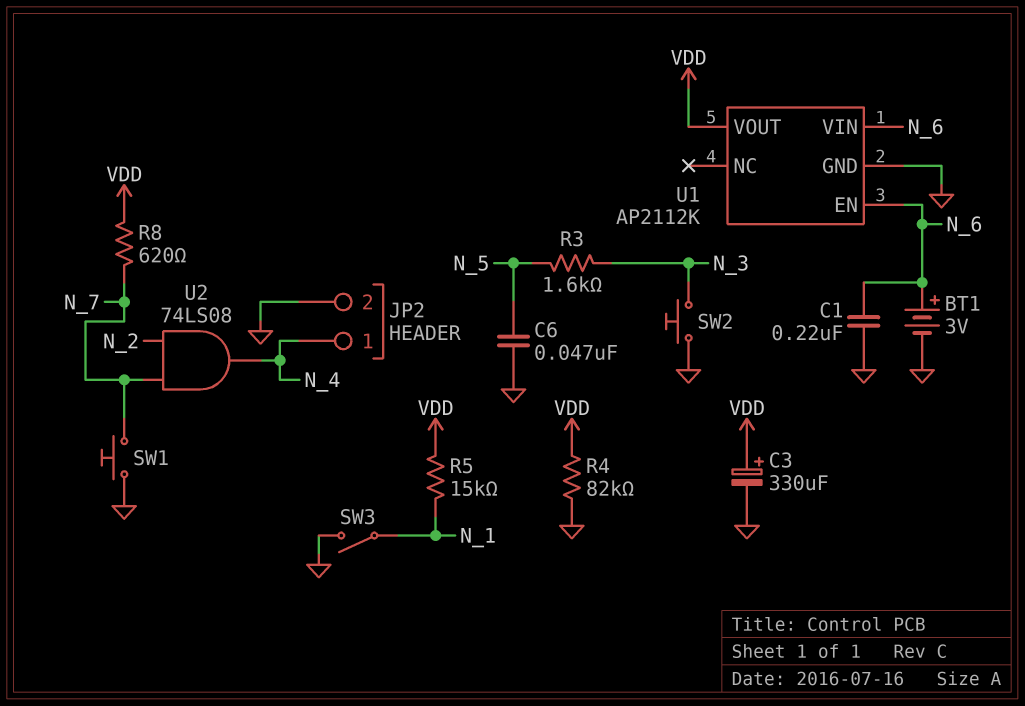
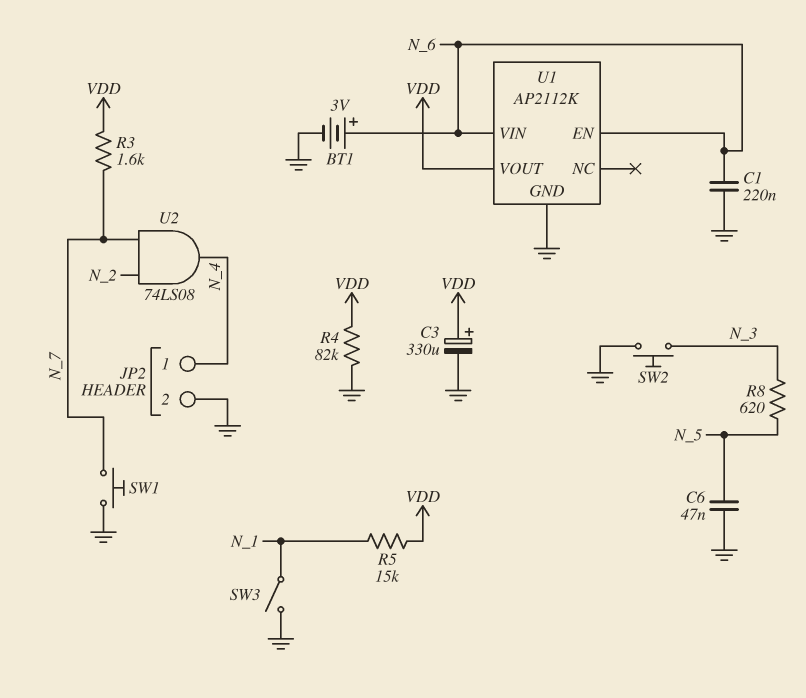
R3: 1.6k (N_3, N_5) -> 1.6k (N_7, VDD)
R8: 620 (N_7, VDD) -> 620 (N_3, N_5)

